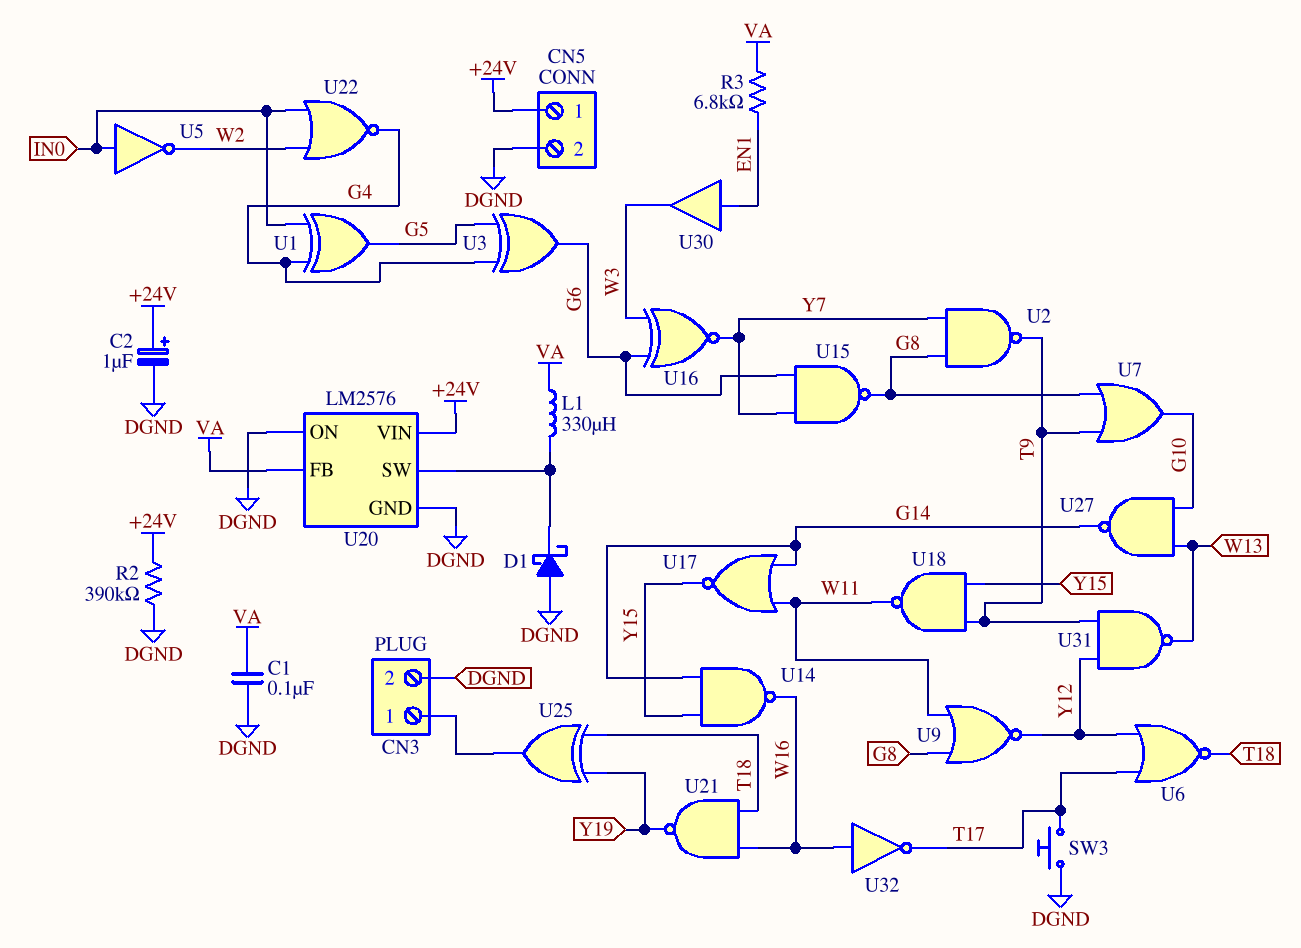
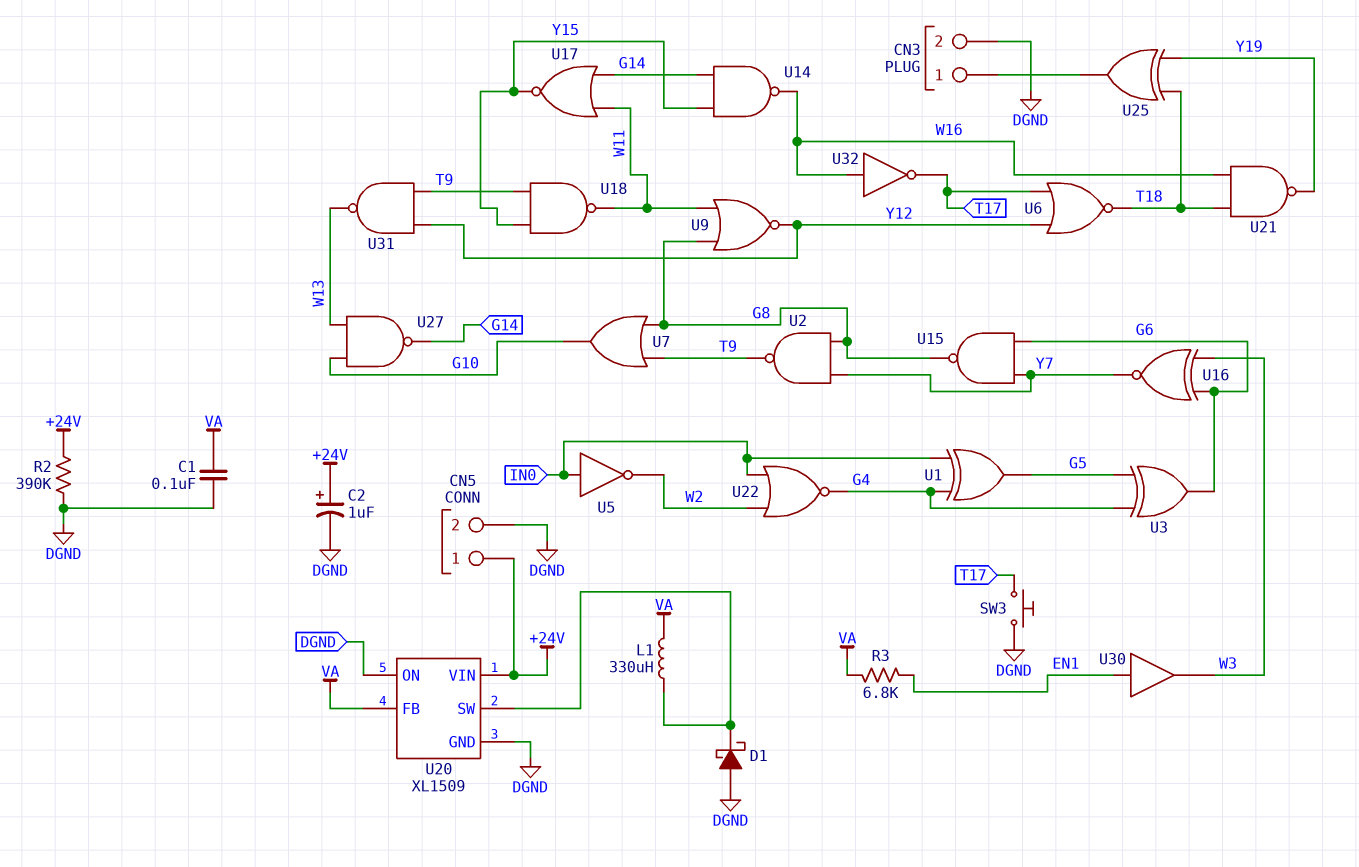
U20: LM2576 -> XL1509

